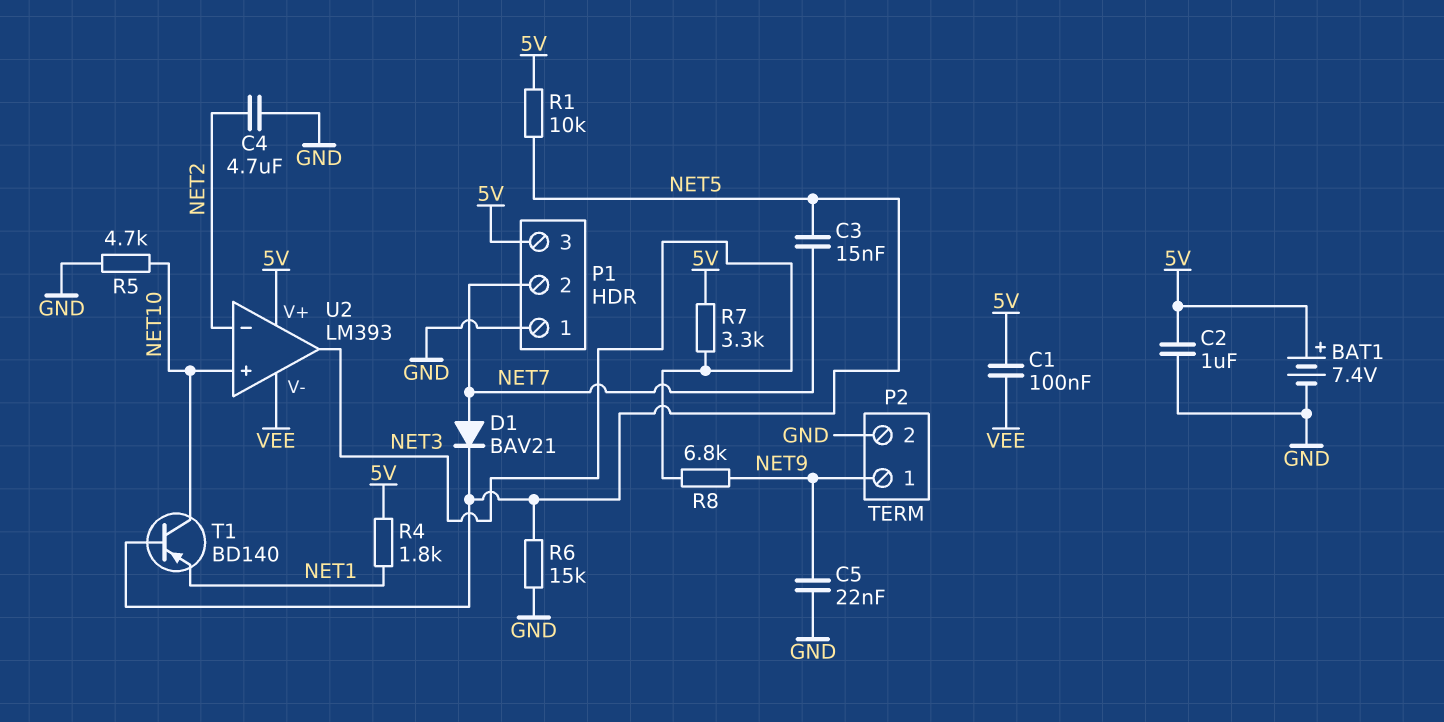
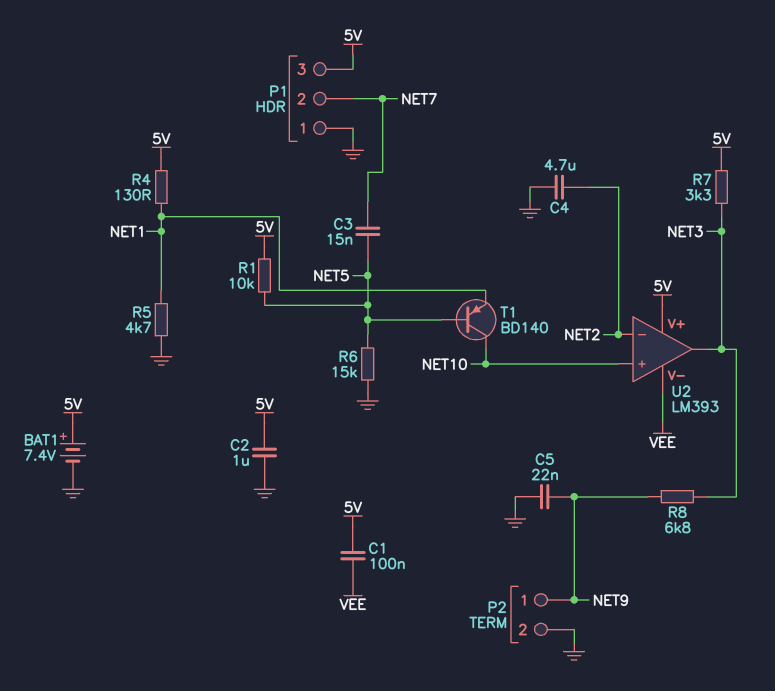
D1: diode BAV21 (A NET7, K NET5) -> none
R4: 1.8k (5V, NET1) -> 130 (5V, NET1)
R5: 4.7k (GND, NET10) -> 4.7k (GND, NET1)

